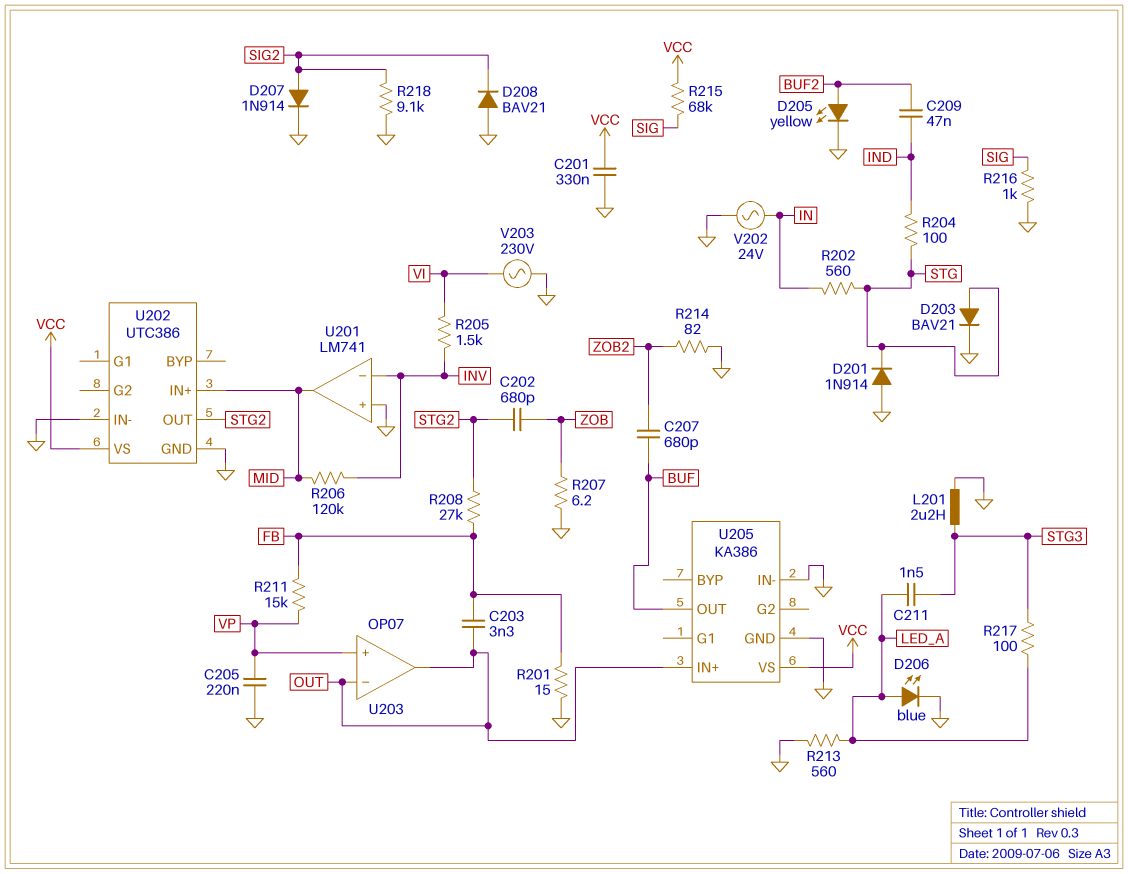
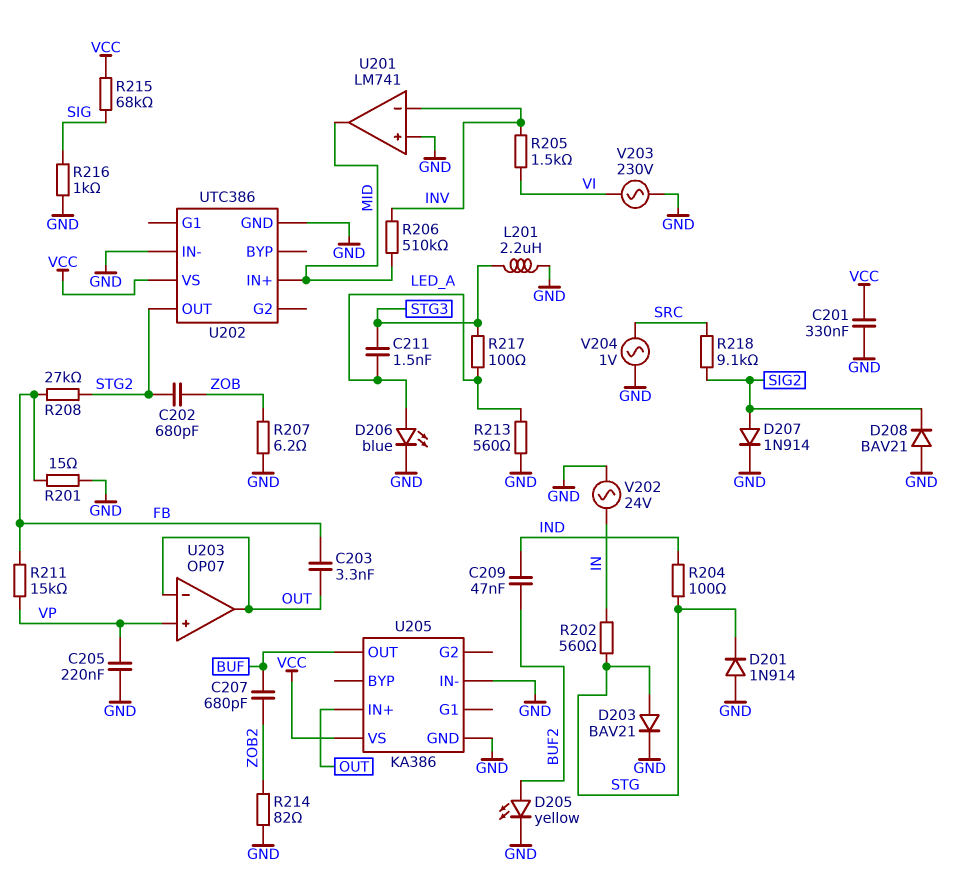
R206: 120k (INV, MID) -> 510k (INV, MID)
R218: 9.1k (GND, SIG2) -> 9.1k (SIG2, SRC)
V204: none -> AC 1V (GND, SRC)

